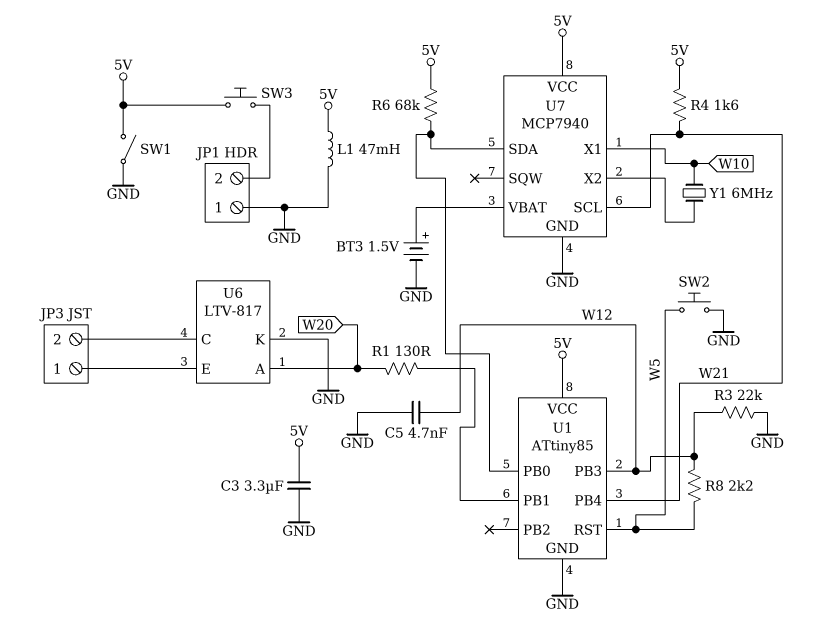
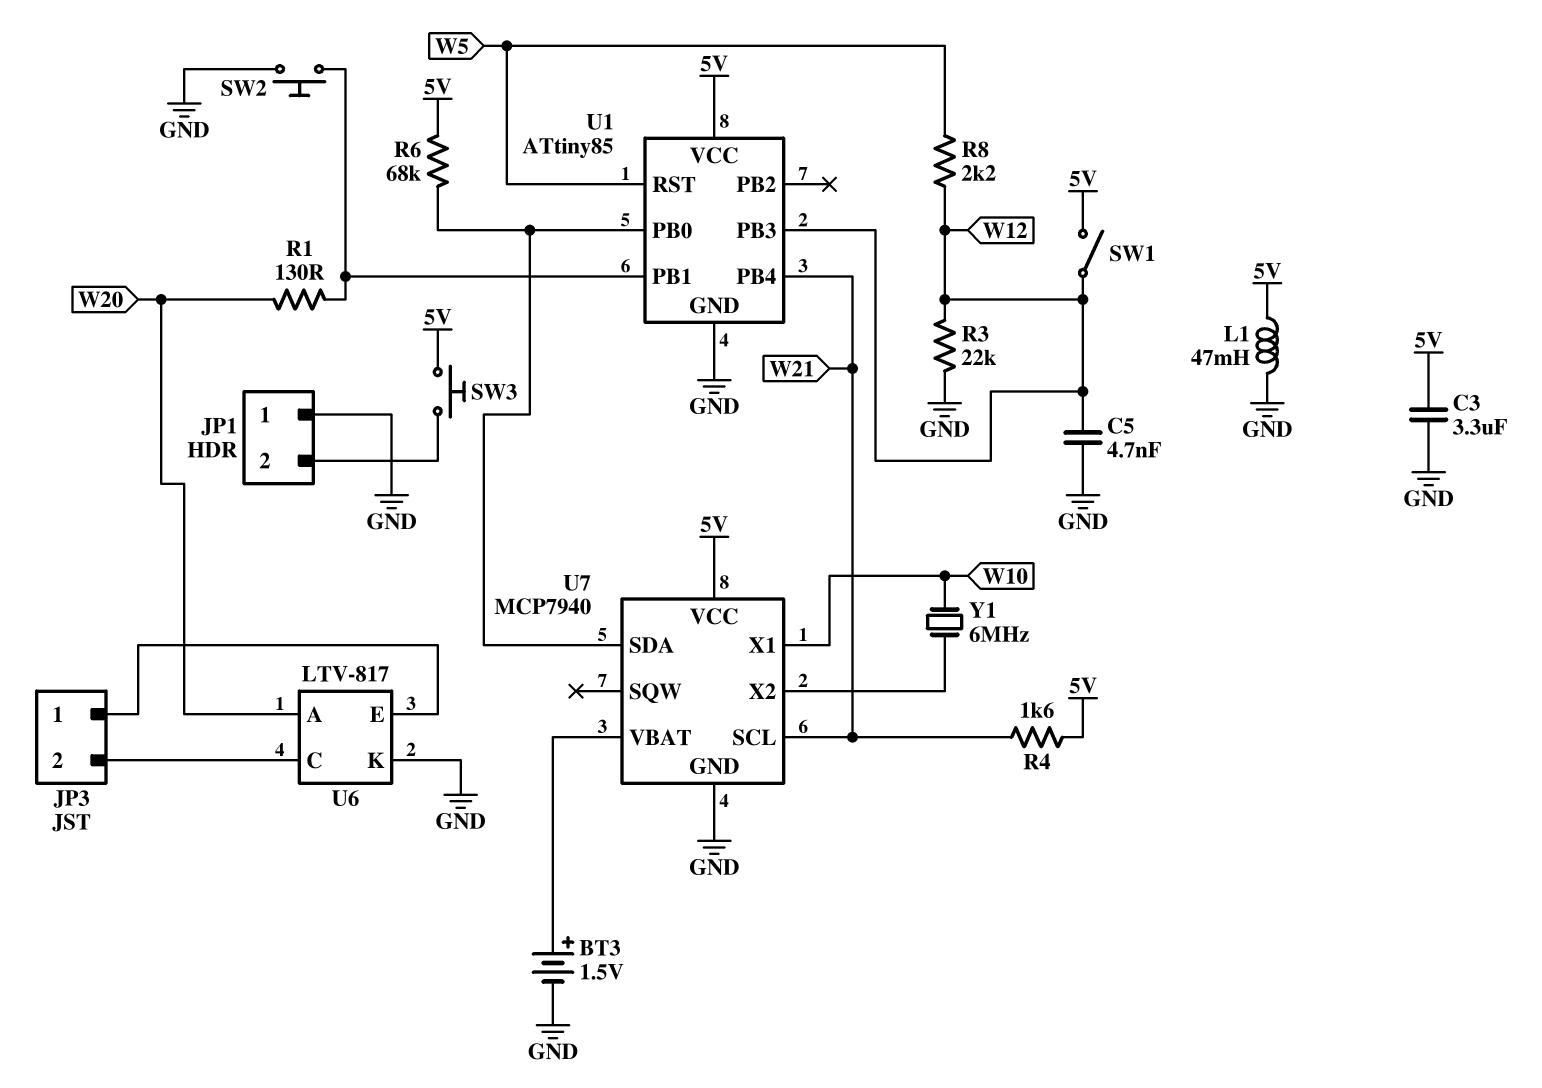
SW1: switch (5V, GND) -> switch (5V, W12)
SW2: button (GND, W5) -> button (GND, U1/PB1)

